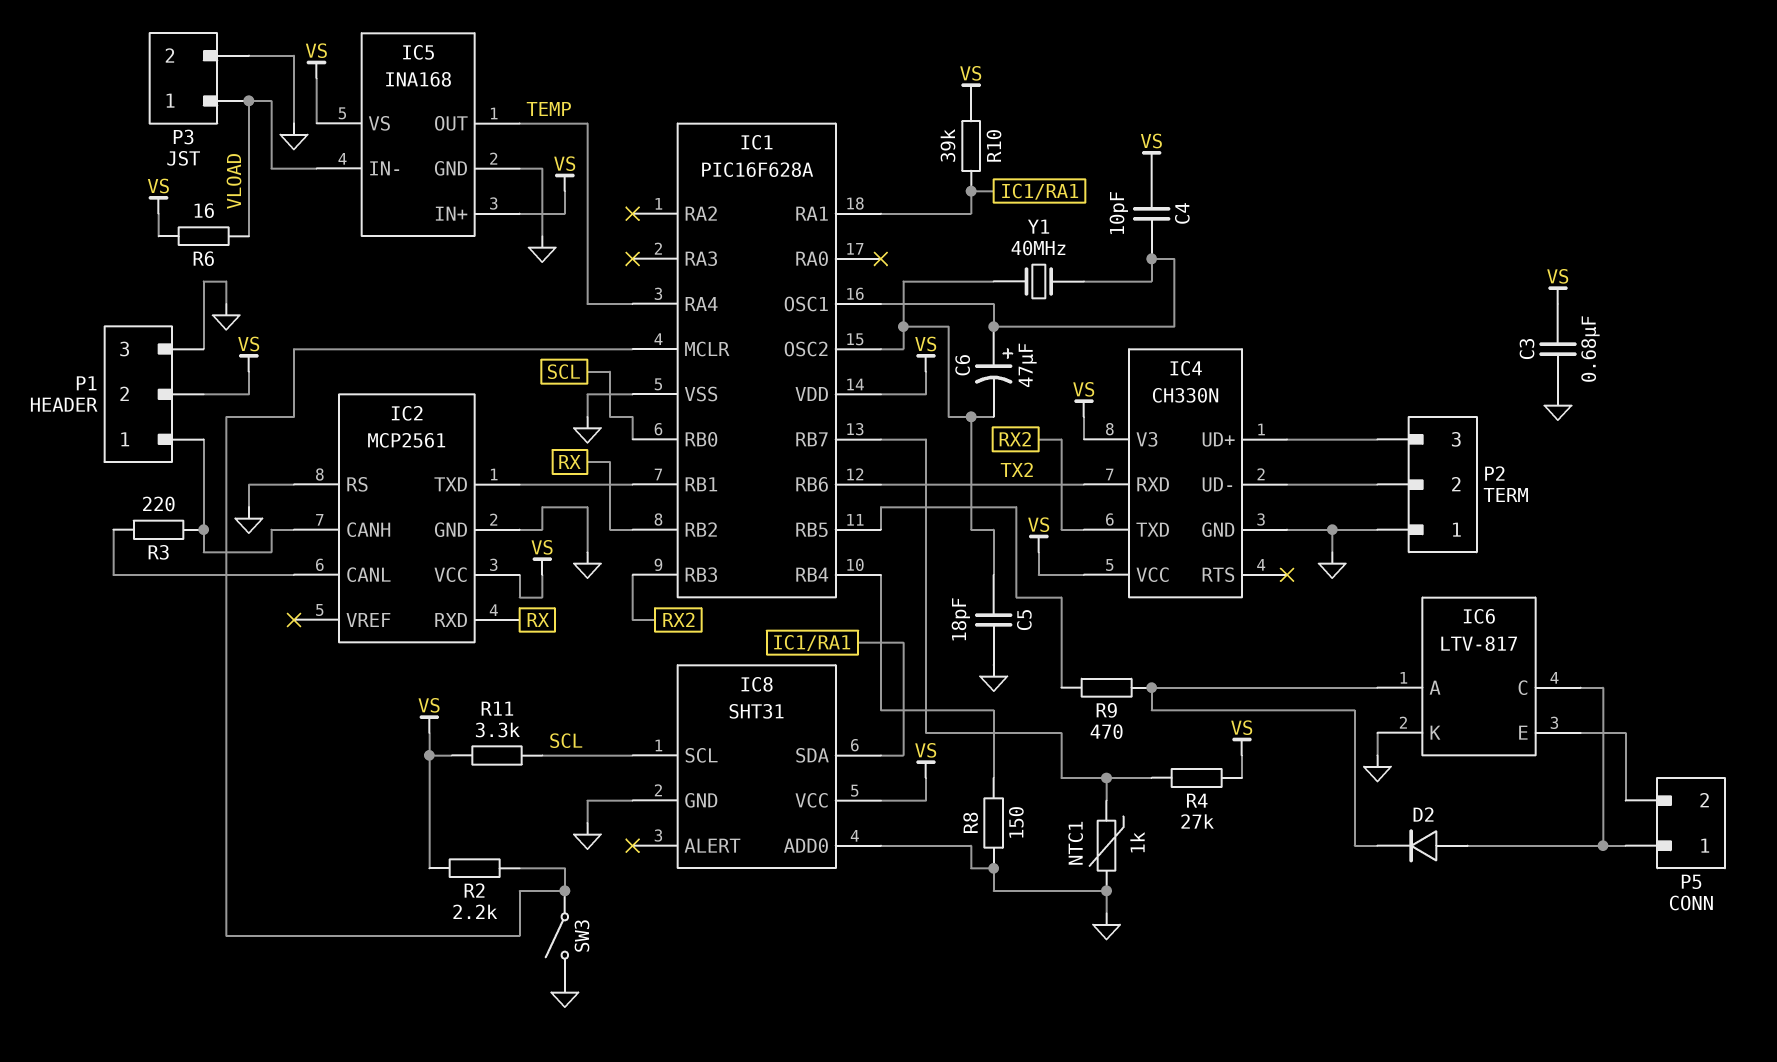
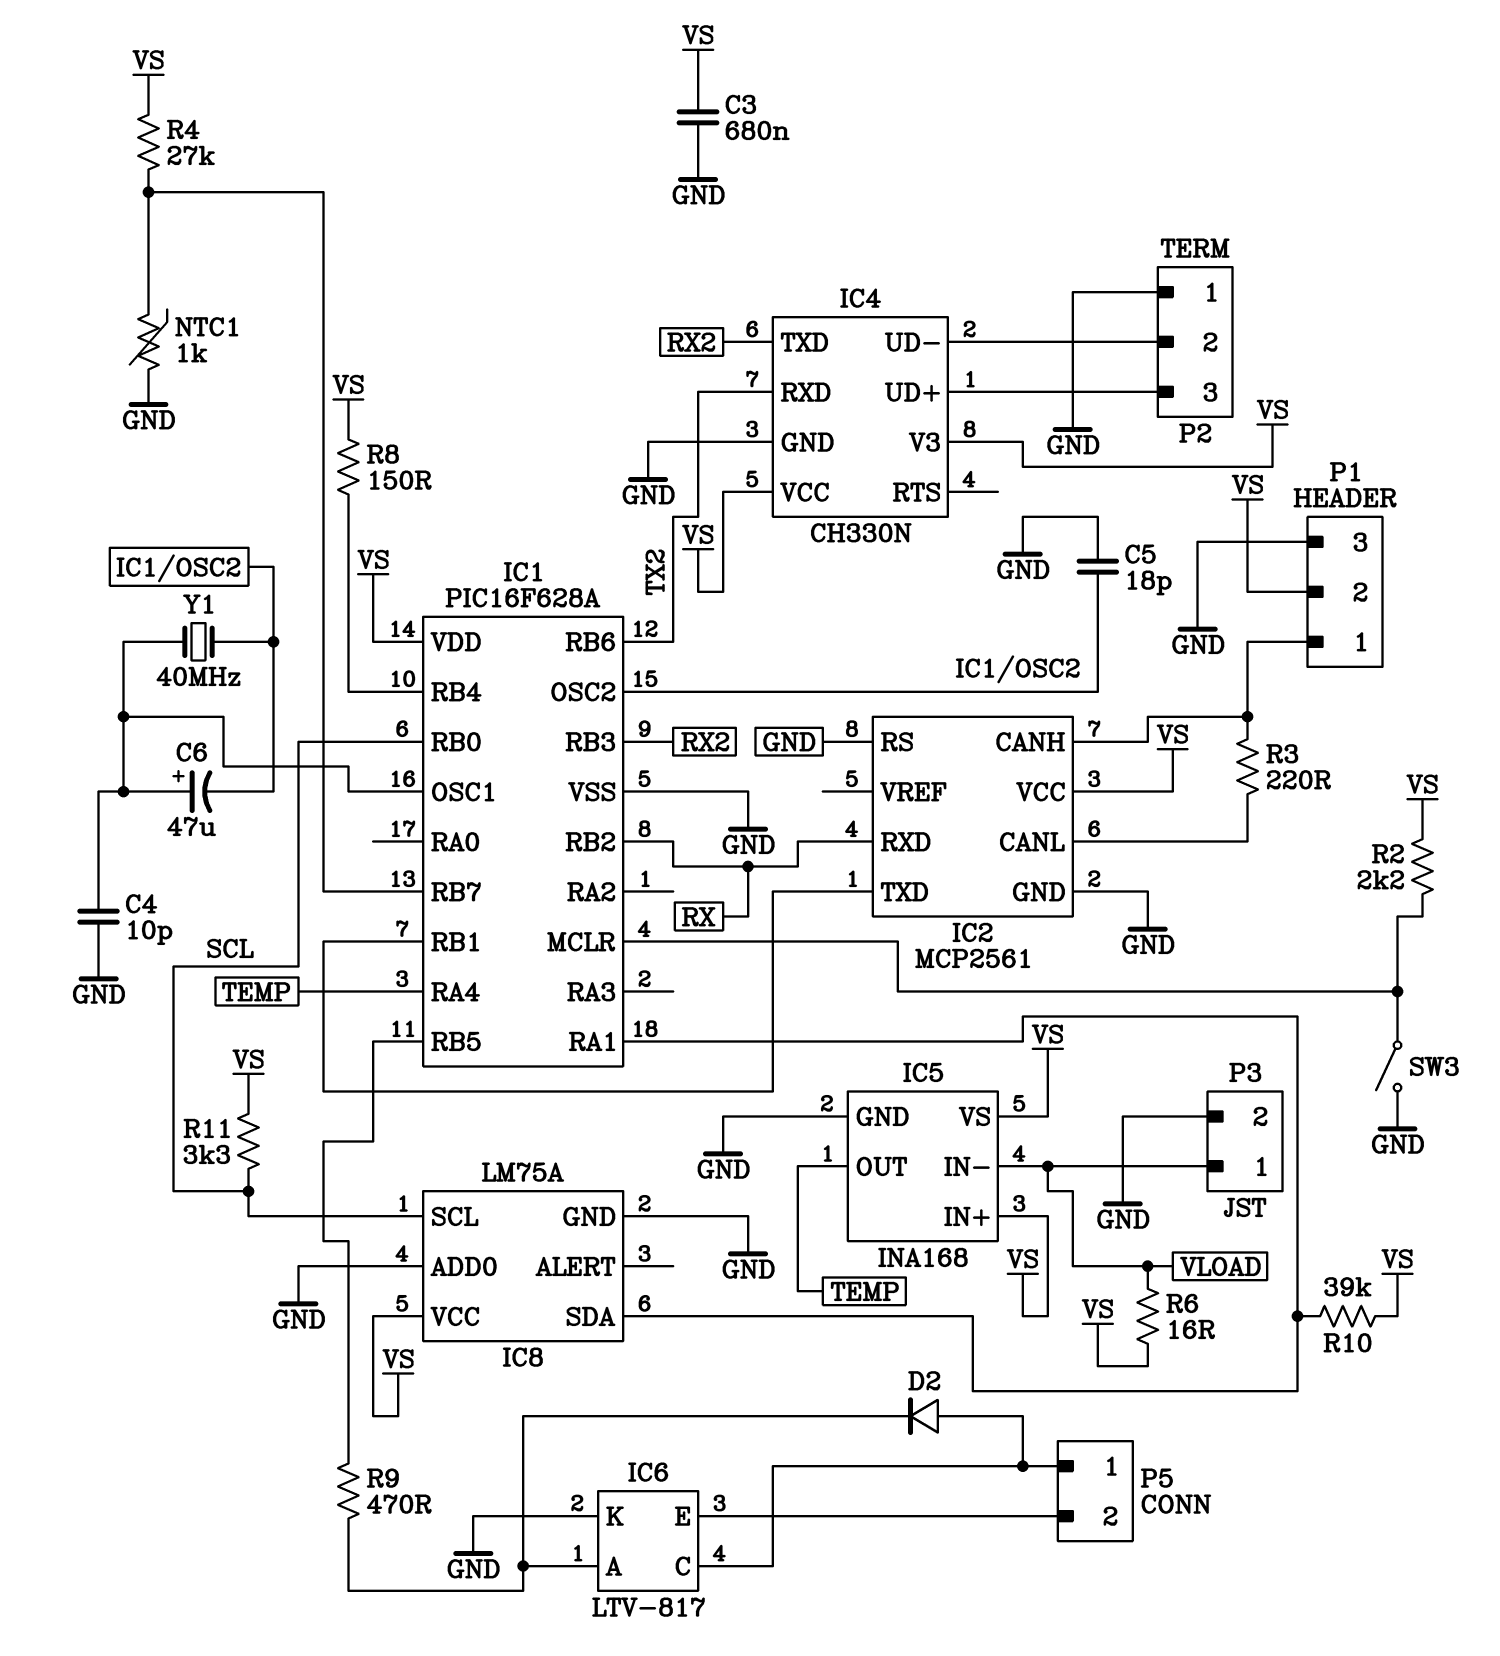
C4: 10pF (IC1/OSC1, VS) -> 10pF (GND, IC1/OSC1)
IC8: SHT31 -> LM75A
R8: 150 (GND, IC1/RB4) -> 150 (IC1/RB4, VS)

